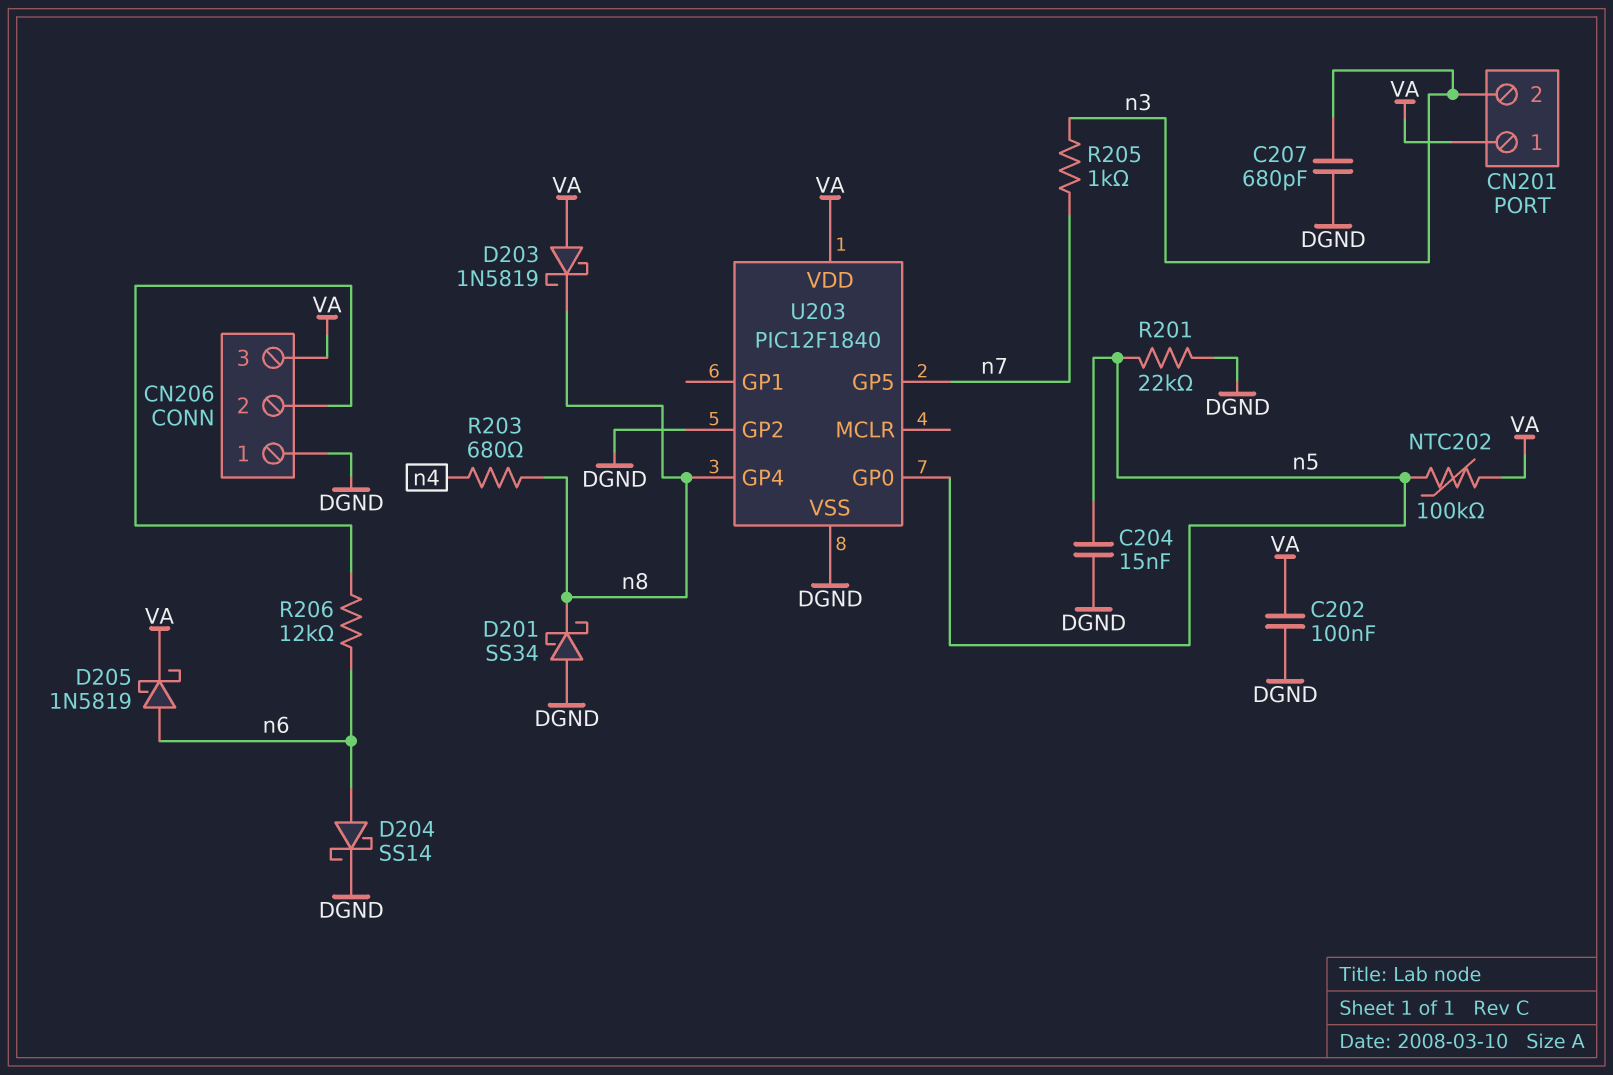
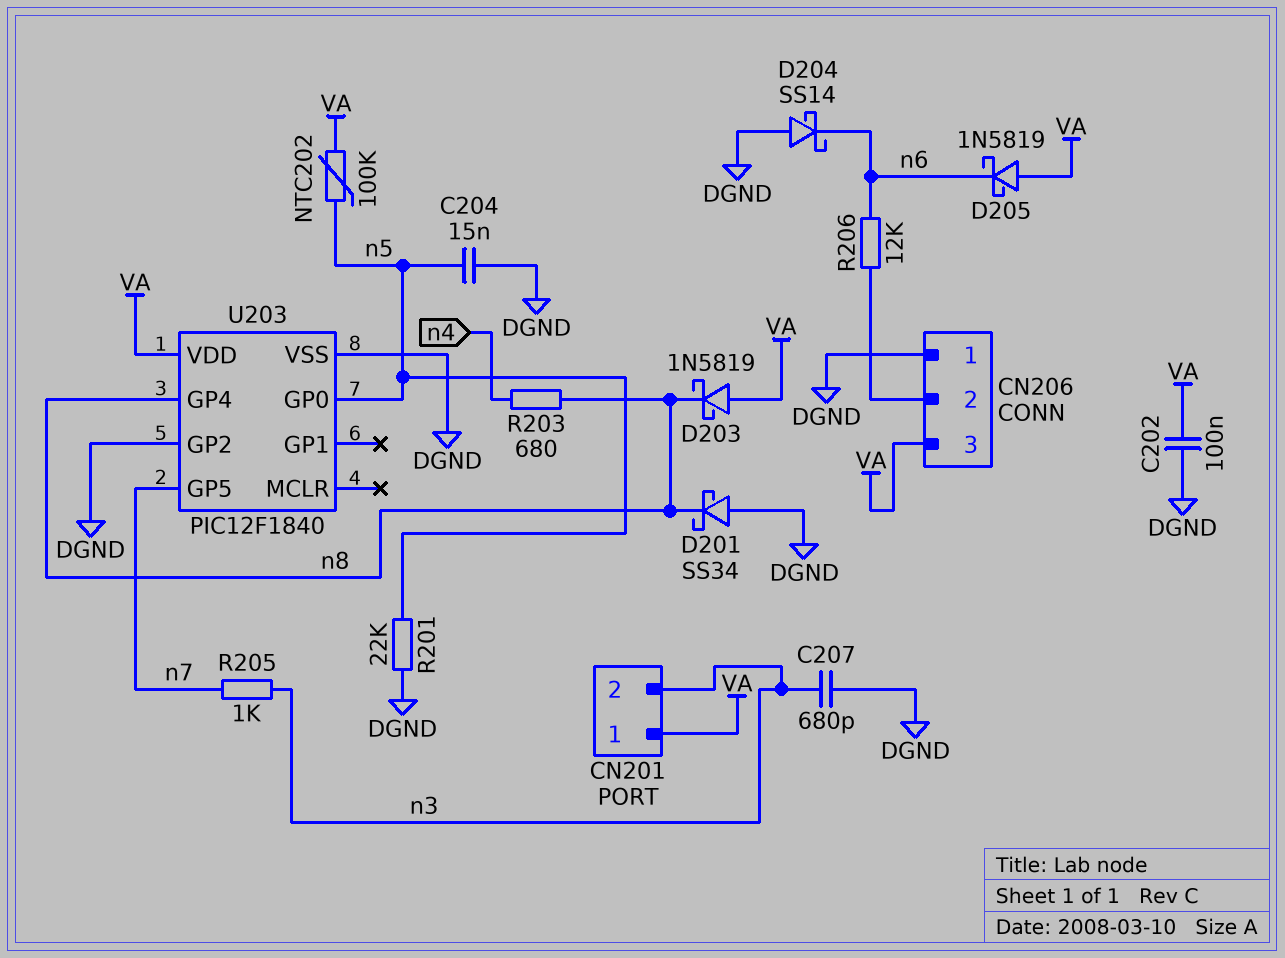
D204: schottky SS14 (A n6, K DGND) -> schottky SS14 (A DGND, K n6)
D205: schottky 1N5819 (A n6, K VA) -> schottky 1N5819 (A VA, K n6)

